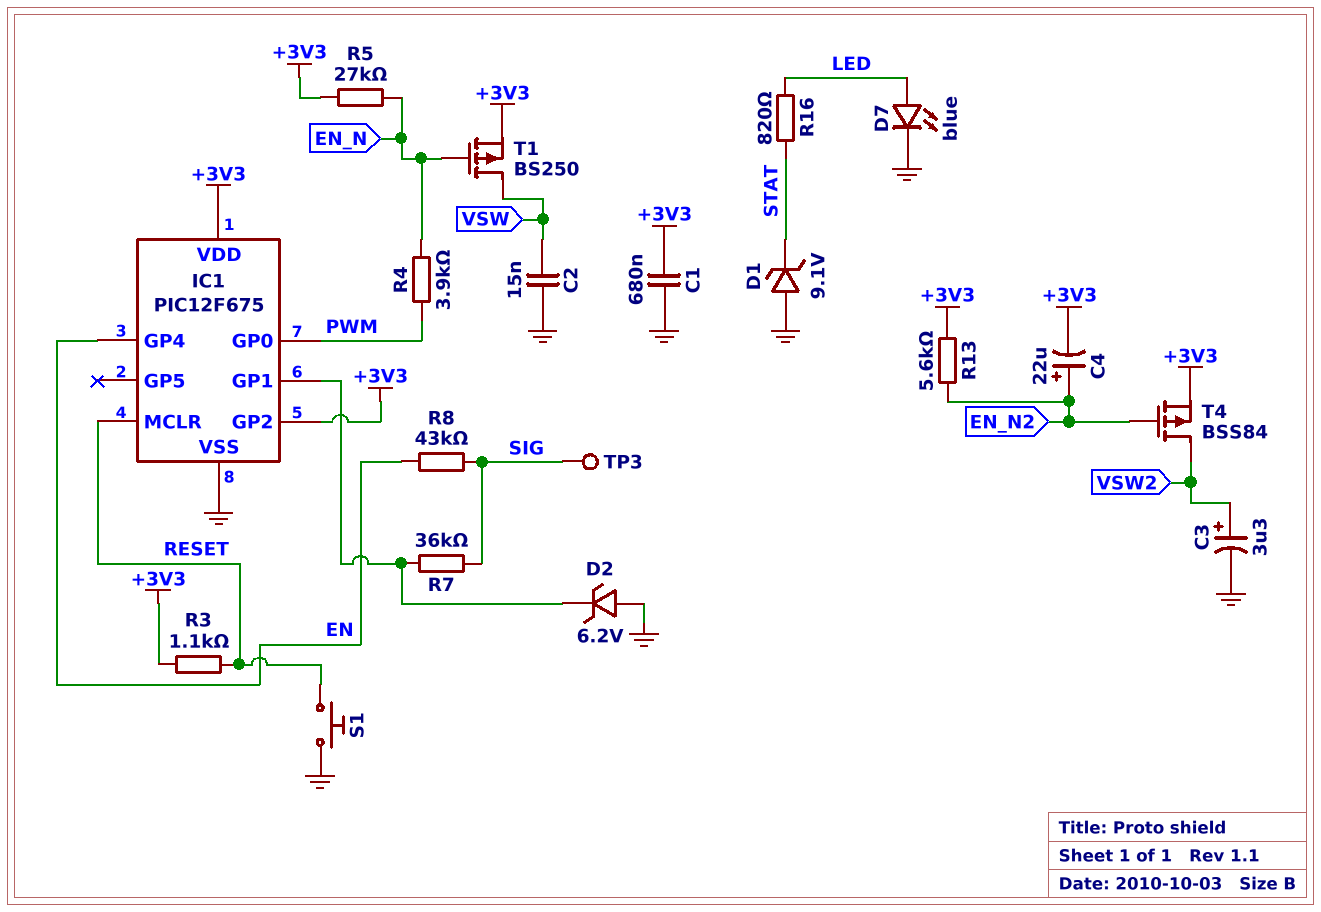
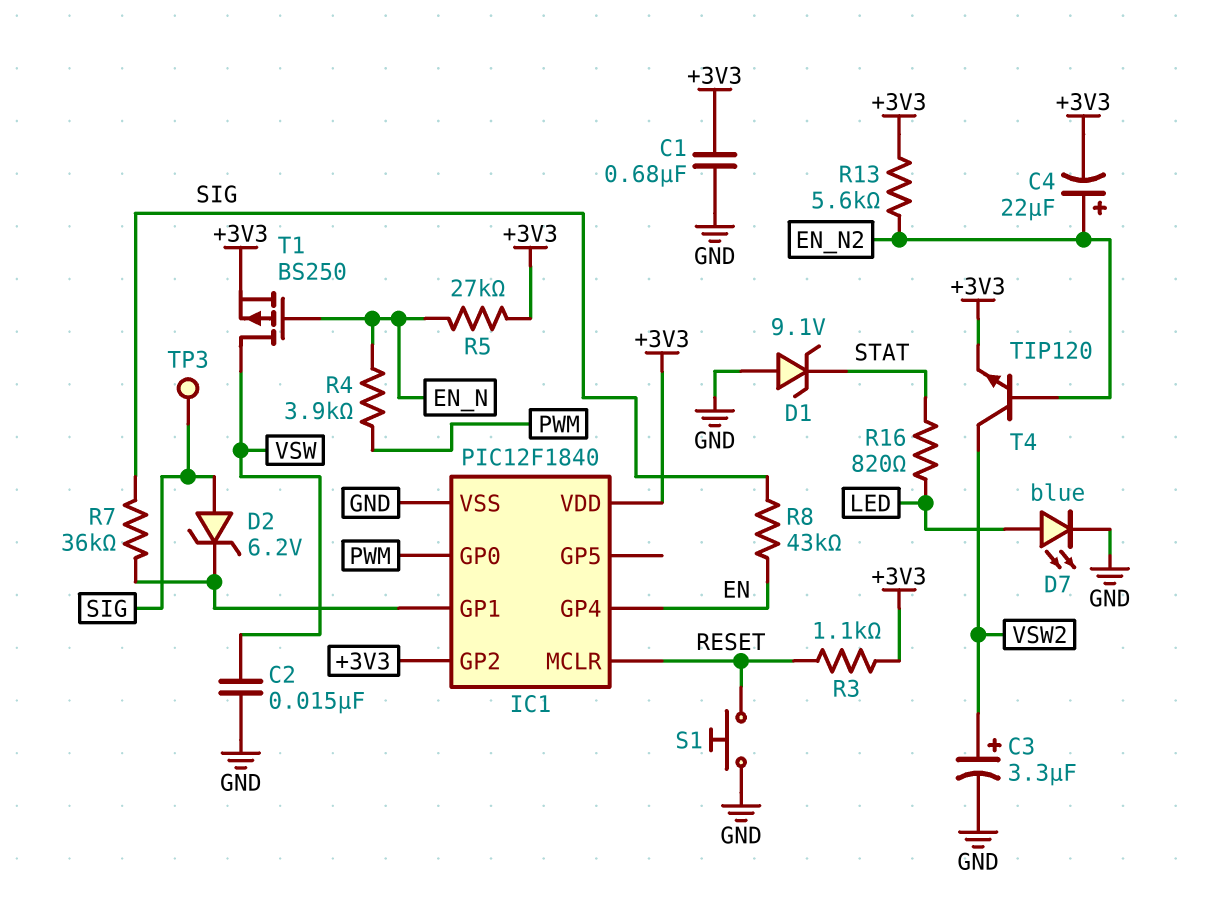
D2: zener 6.2V (A GND, K IC1/GP1) -> zener 6.2V (A SIG, K IC1/GP1)
IC1: PIC12F675 -> PIC12F1840
T4: PMOS BSS84 (G EN_N2, D VSW2, S +3V3) -> NPN TIP120 (B EN_N2, C VSW2, E +3V3)

